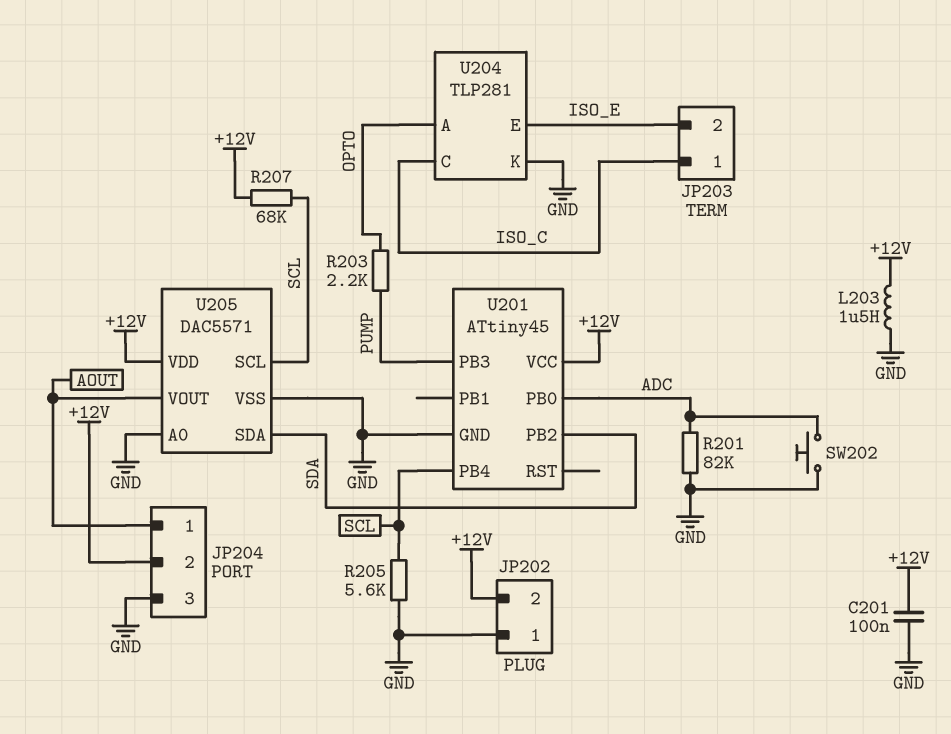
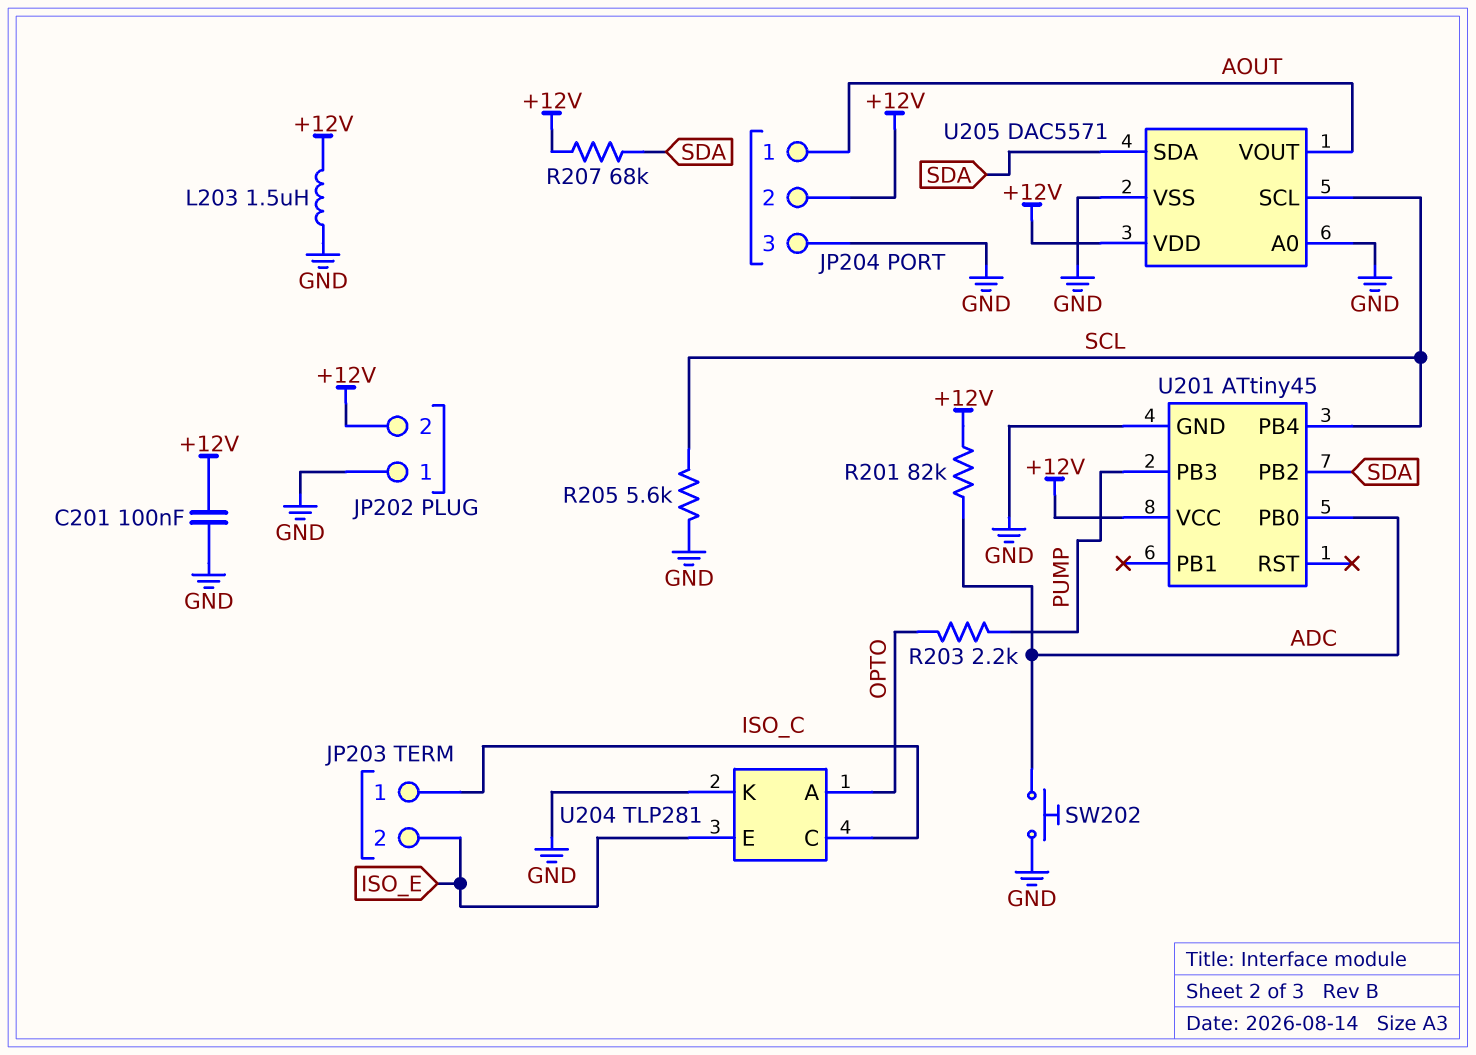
R201: 82k (ADC, GND) -> 82k (+12V, ADC)
R207: 68k (+12V, SCL) -> 68k (+12V, SDA)

